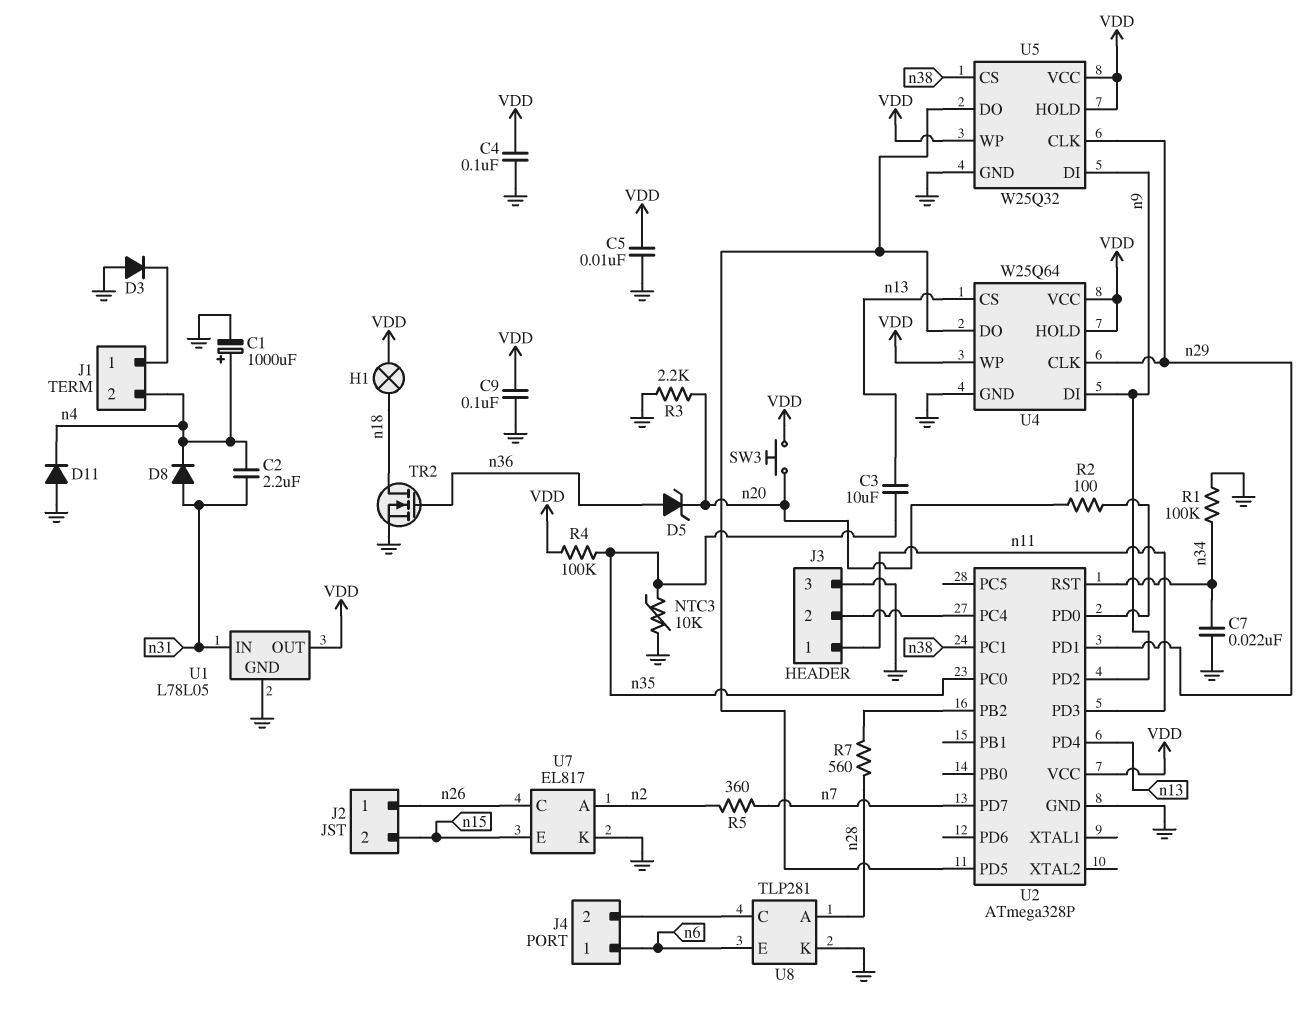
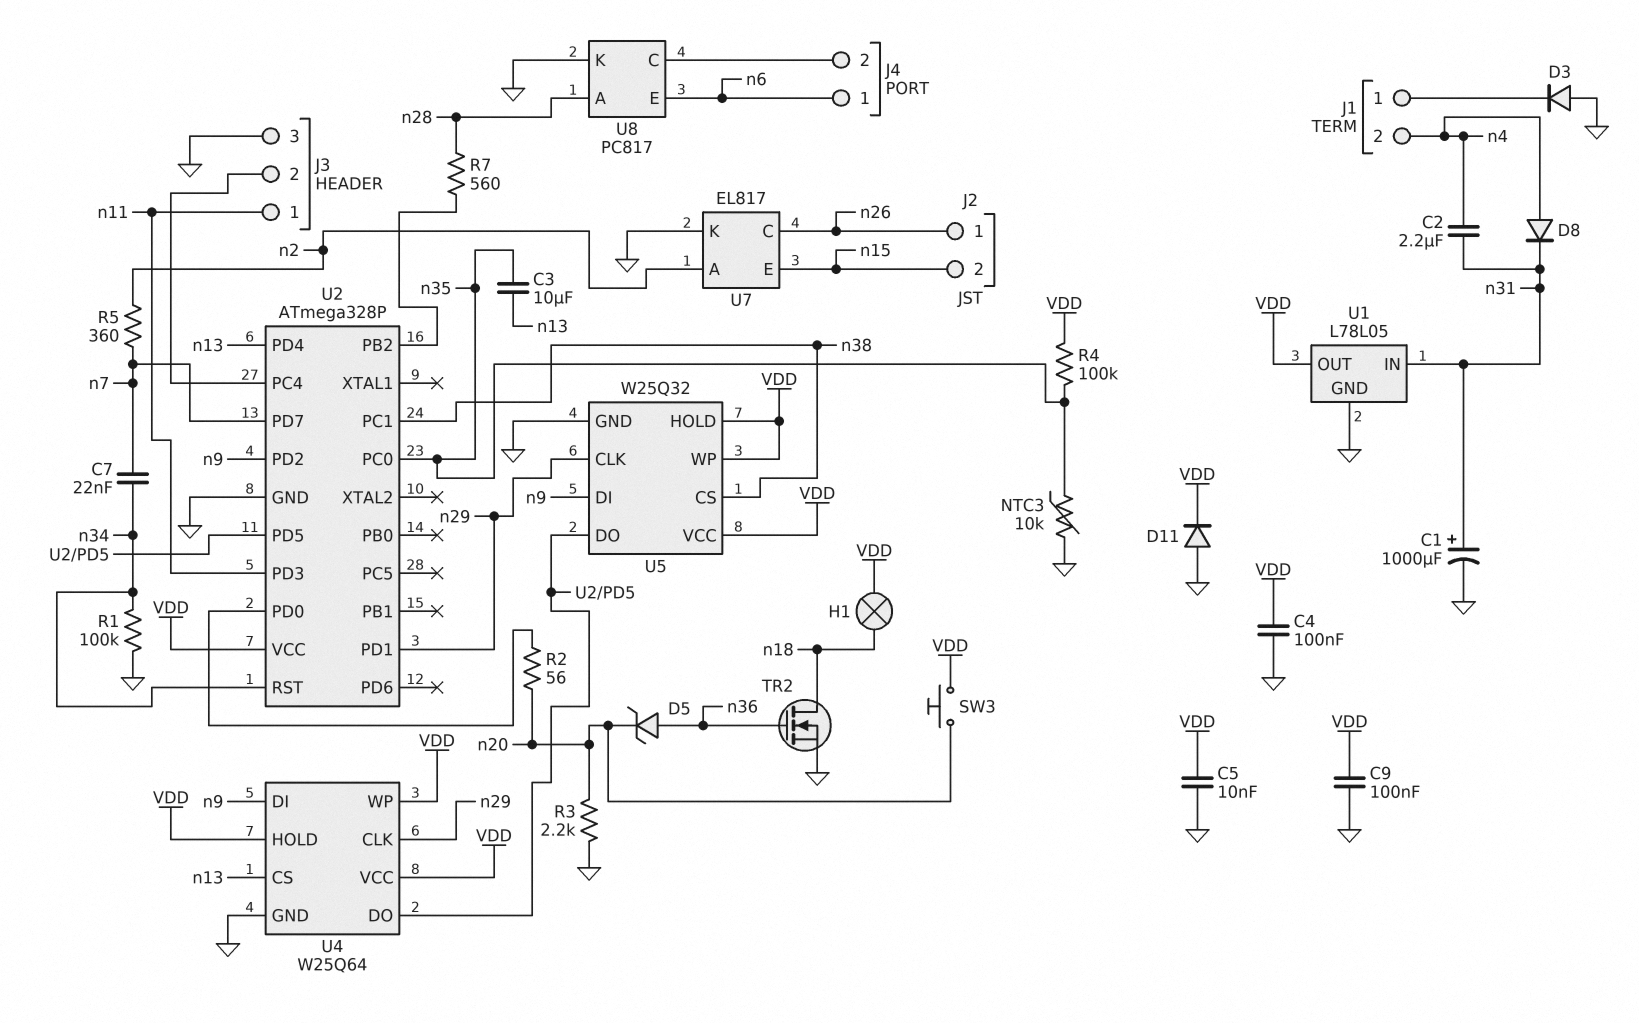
C1: 1000uF (plus n4, minus GND) -> 1000uF (plus n31, minus GND)
C7: 22nF (GND, n34) -> 22nF (n7, n34)
D8: diode (A n31, K n4) -> diode (A n4, K n31)
D11: diode (A GND, K n4) -> diode (A GND, K VDD)
R2: 100 (U2/PD0, n20) -> 56 (U2/PD0, n20)
U8: TLP281 -> PC817

